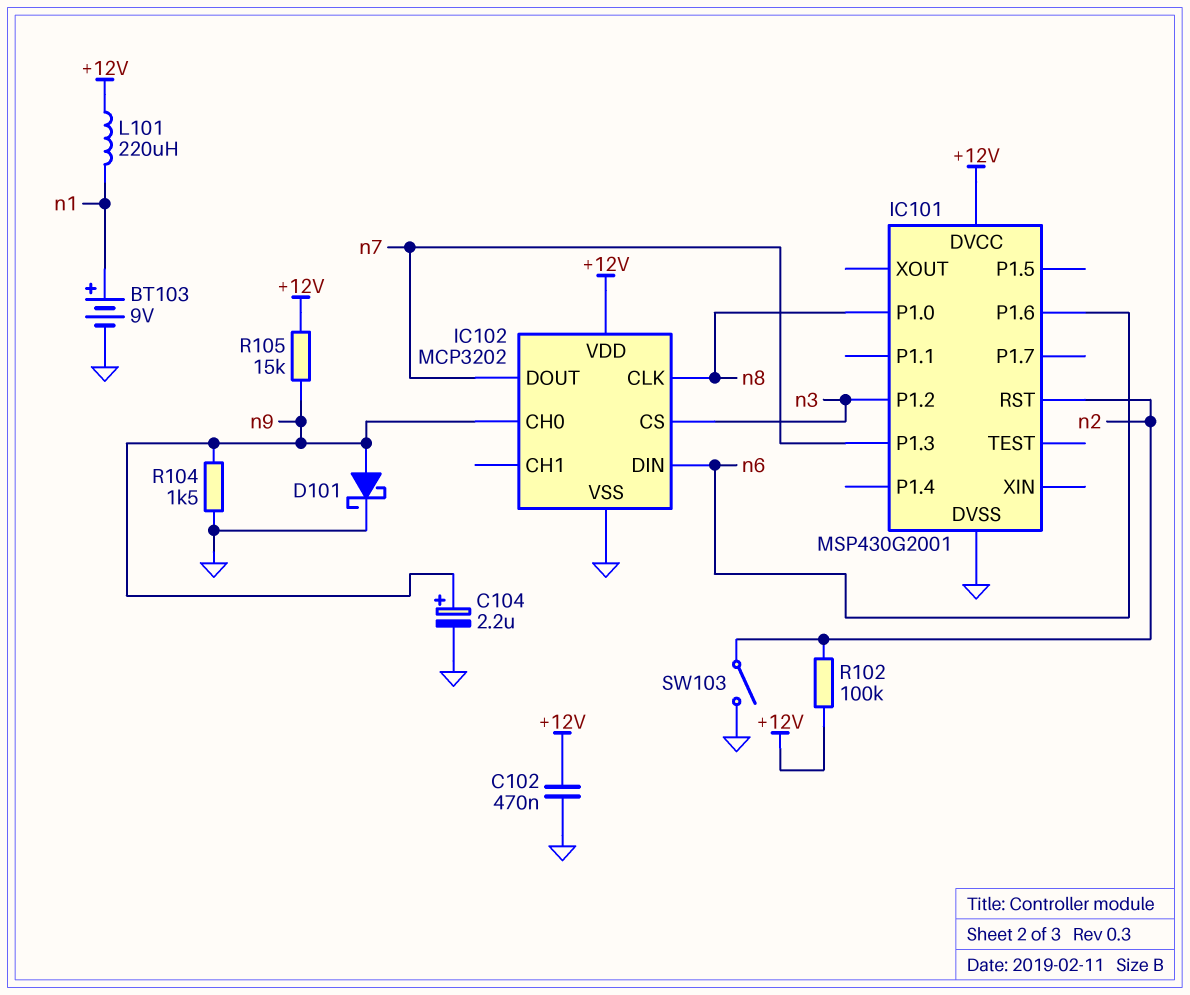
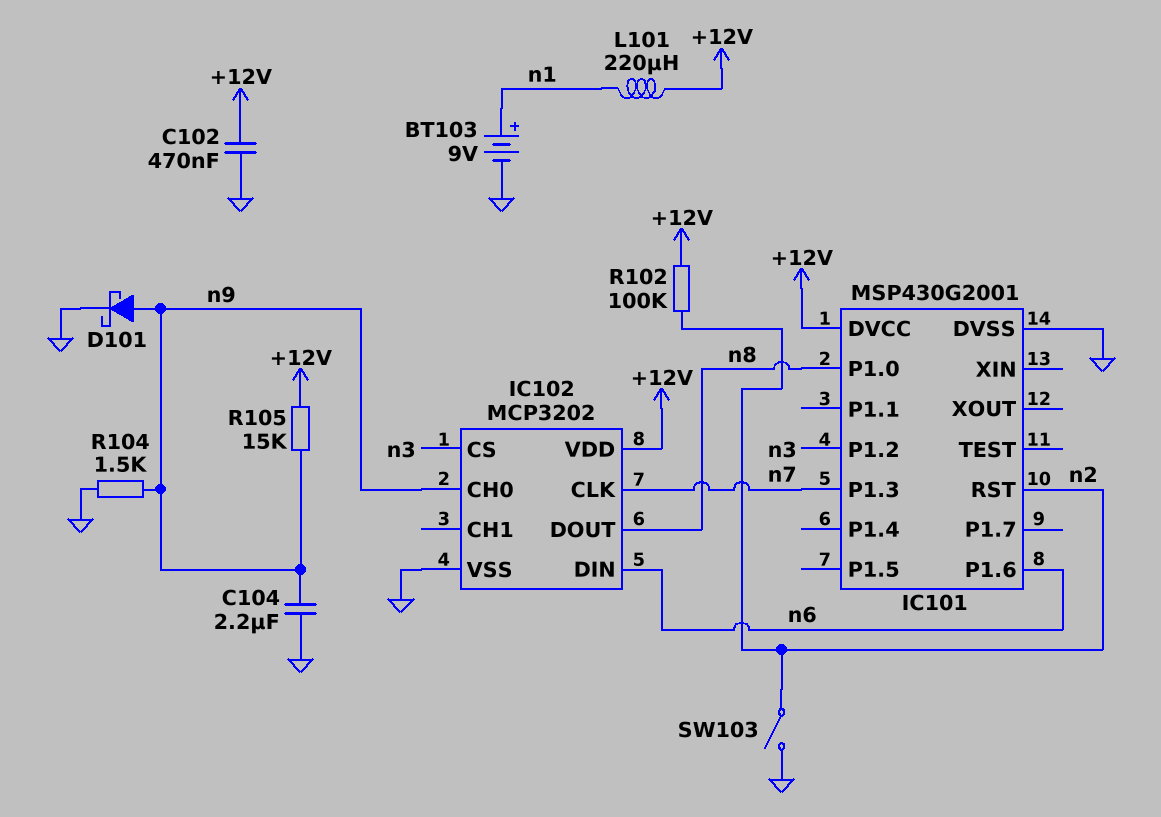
C104: 2.2uF (plus n9, minus GND) -> 2.2uF (GND, n9)
IC102 pin CLK: n8 -> n7
IC102 pin DOUT: n7 -> n8

